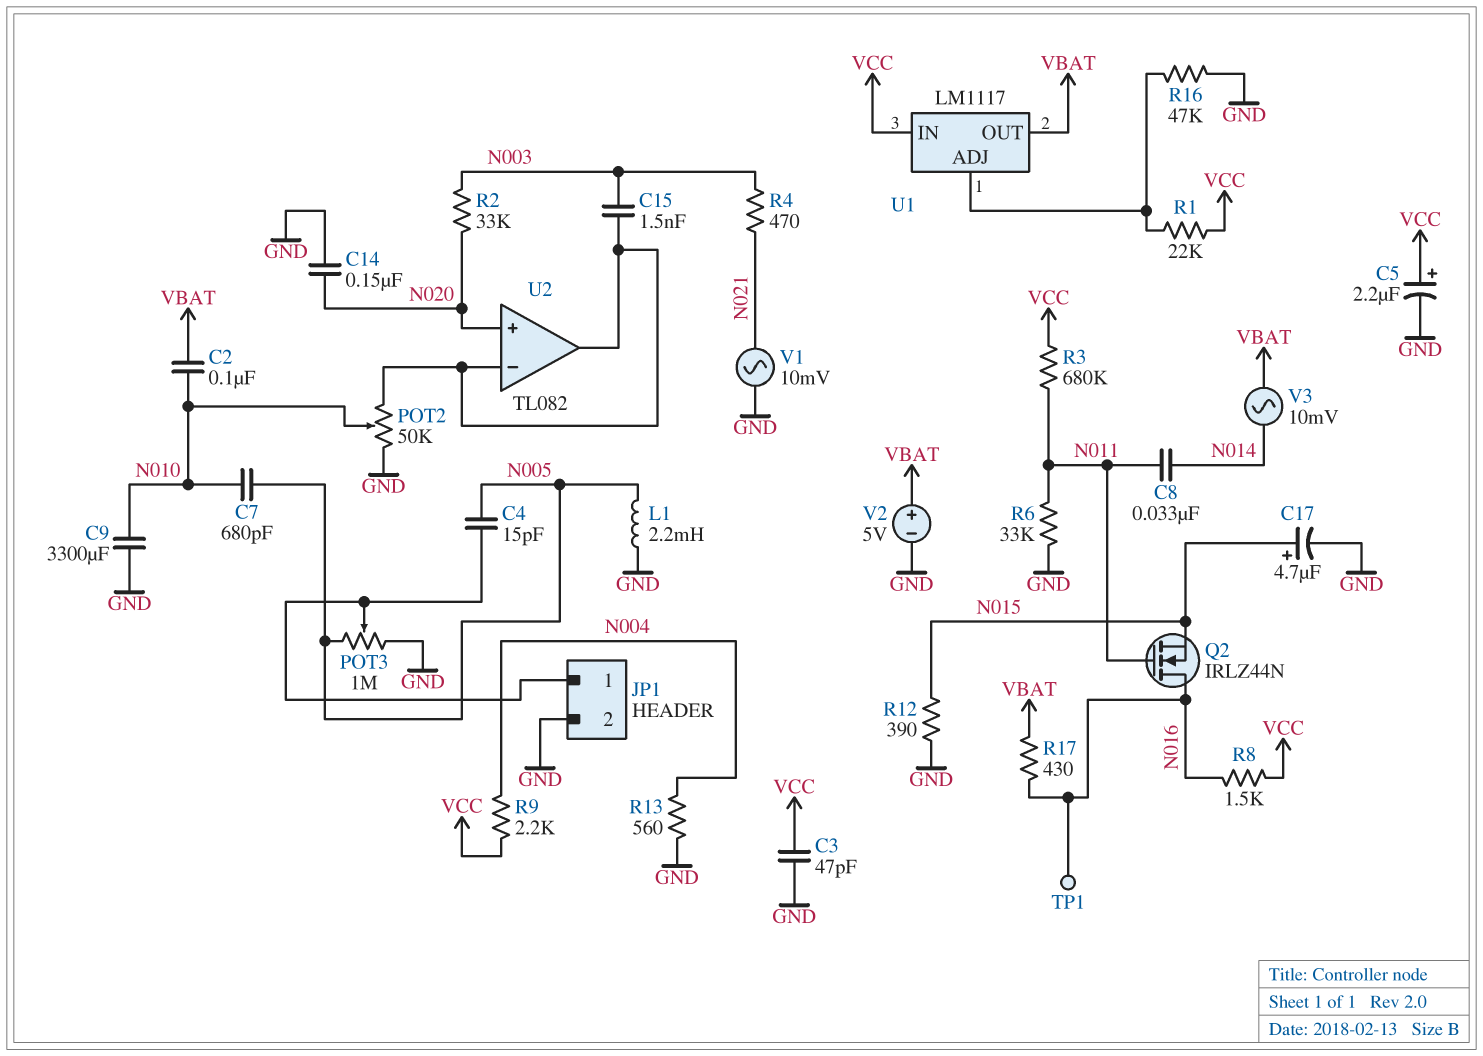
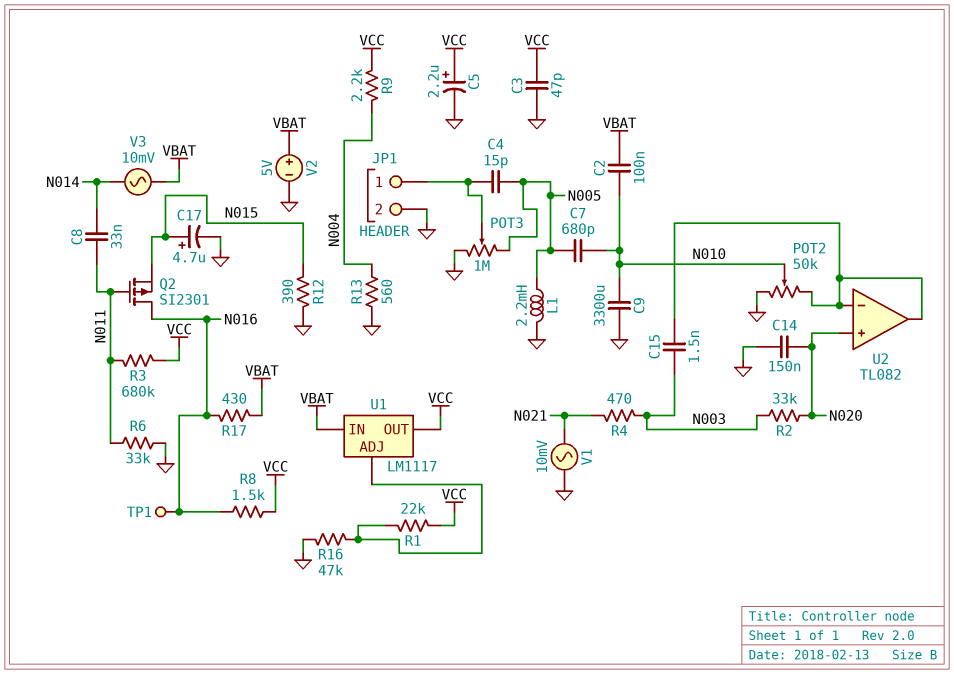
Q2: NMOS IRLZ44N (G N011, D N016, S N015) -> PMOS SI2301 (G N011, D N016, S N015)
U1 pin IN: VCC -> VBAT
U1 pin OUT: VBAT -> VCC

